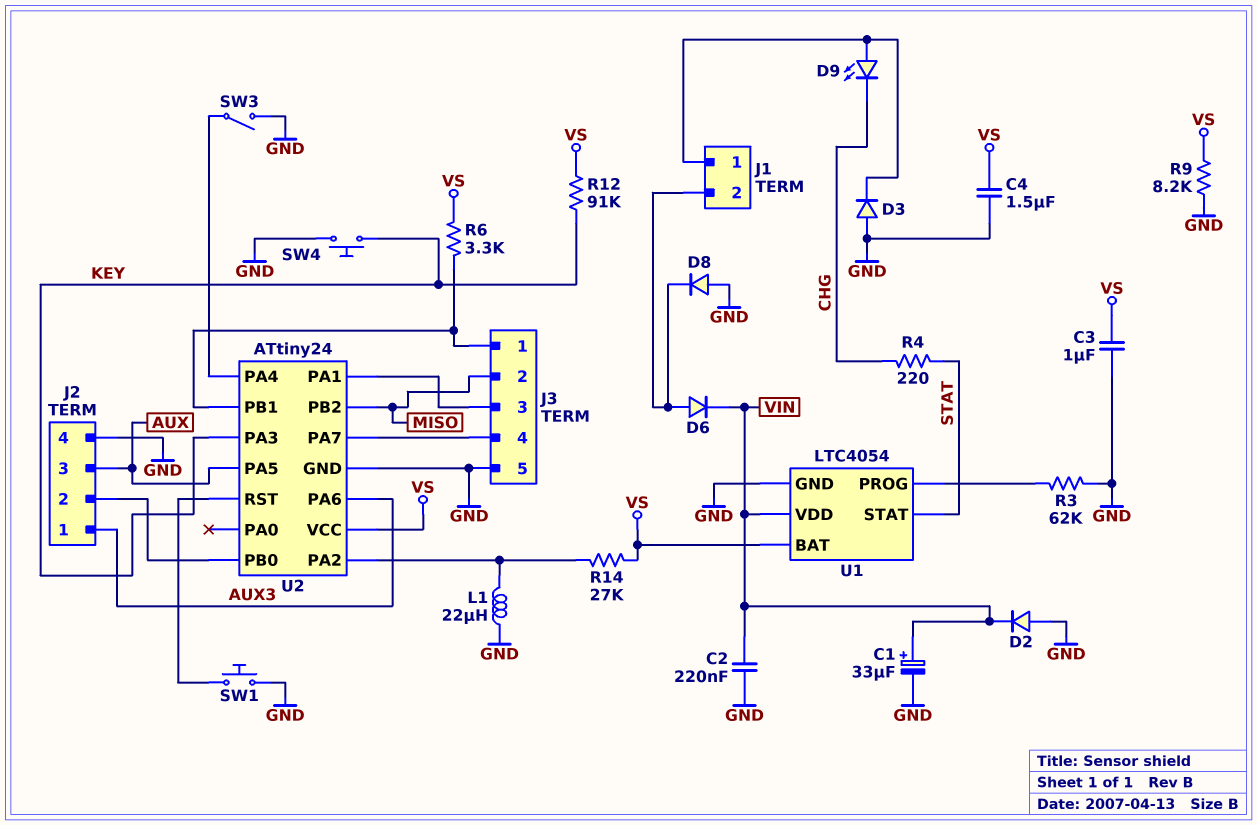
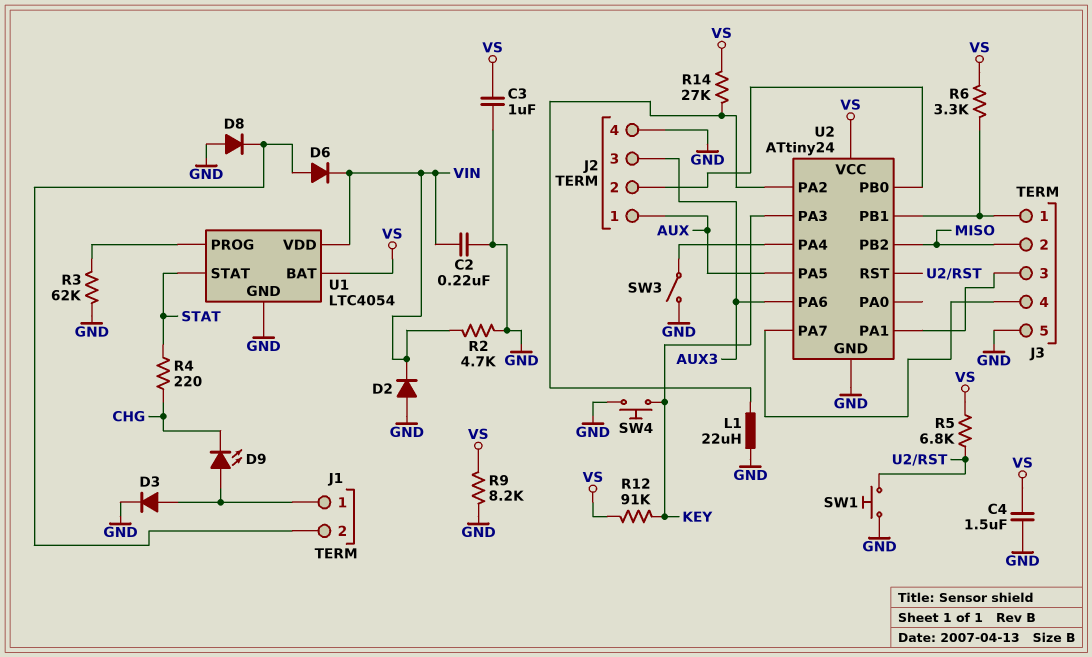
C1: 33uF (plus VIN, minus GND) -> none
D3: diode (A GND, K J1/1) -> diode (A J1/1, K GND)
J2 pin 1: AUX3 -> AUX
J2 pin 3: AUX -> AUX3
R2: none -> 4.7k (GND, VIN)
R5: none -> 6.8k (U2/RST, VS)

